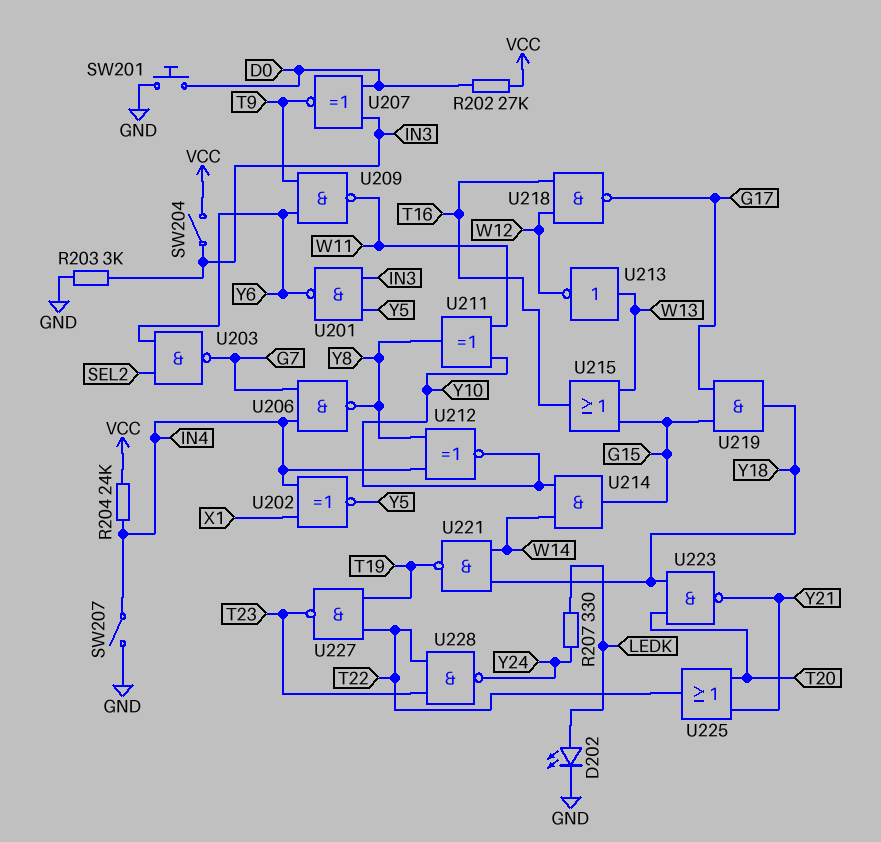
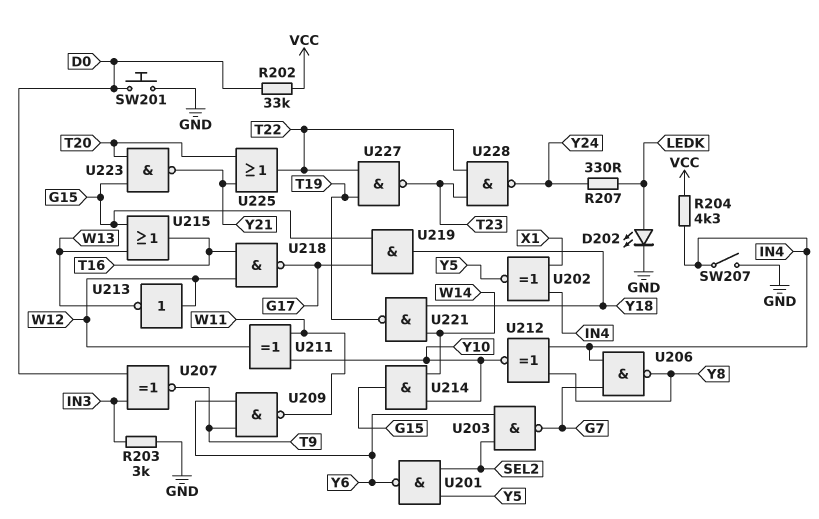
R202: 27k (D0, VCC) -> 33k (D0, VCC)
R204: 24k (IN4, VCC) -> 4.3k (IN4, VCC)
SW204: switch (IN3, VCC) -> none
U201: NAND (in IN3, in Y5, out Y6) -> NAND (in SEL2, in Y5, out Y6)
U211: XOR (in W11, in Y10, out Y8) -> XOR (in W11, in Y10, out W12)
U213: NOT (in W13, out W12) -> NOT (in W12, out W13)
U223: NAND (in T20, in Y18, out Y21) -> NAND (in G15, in T20, out Y21)

